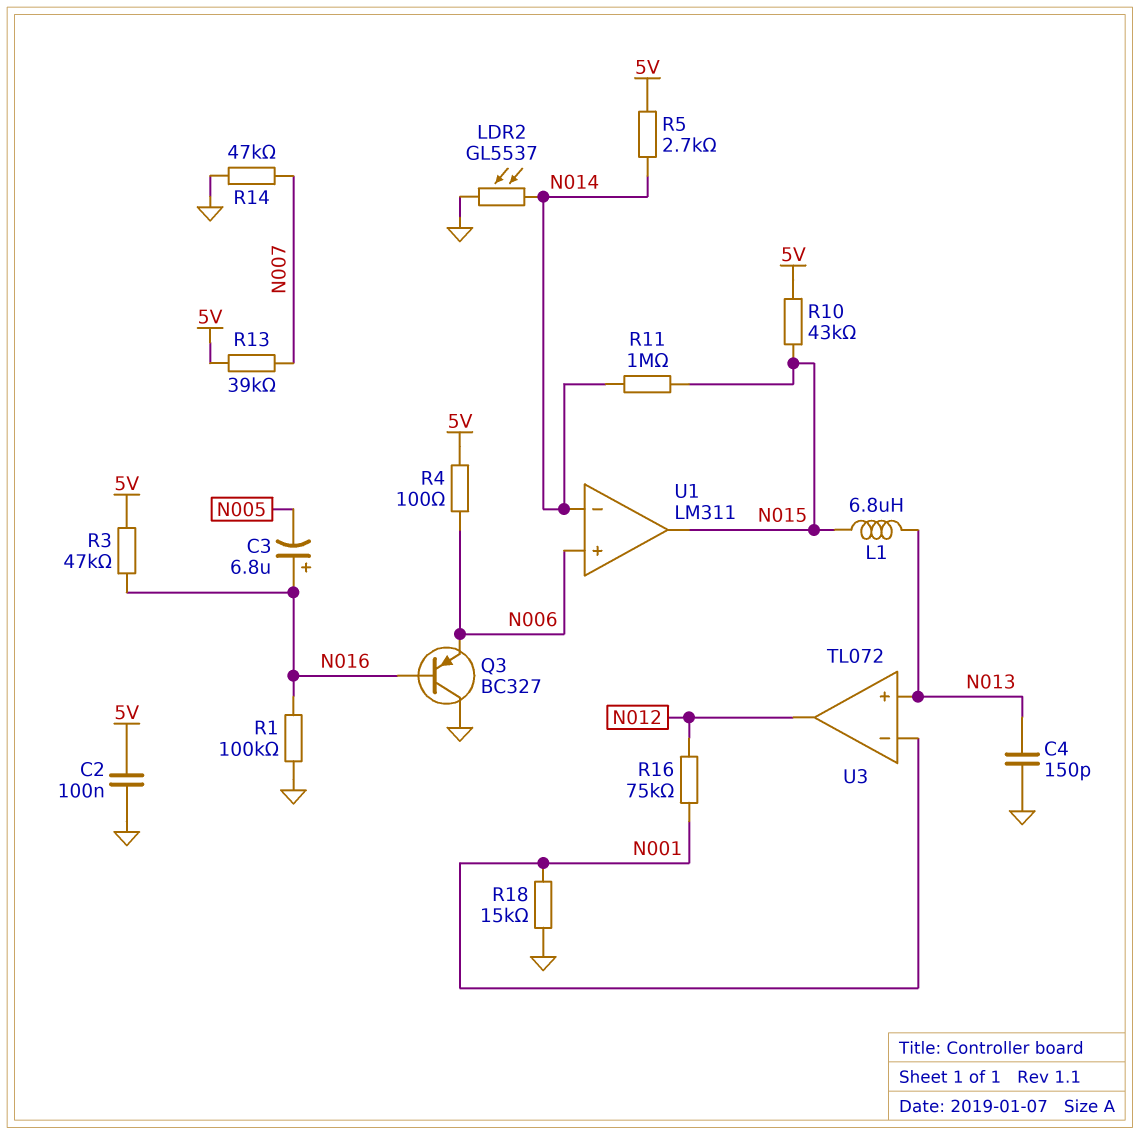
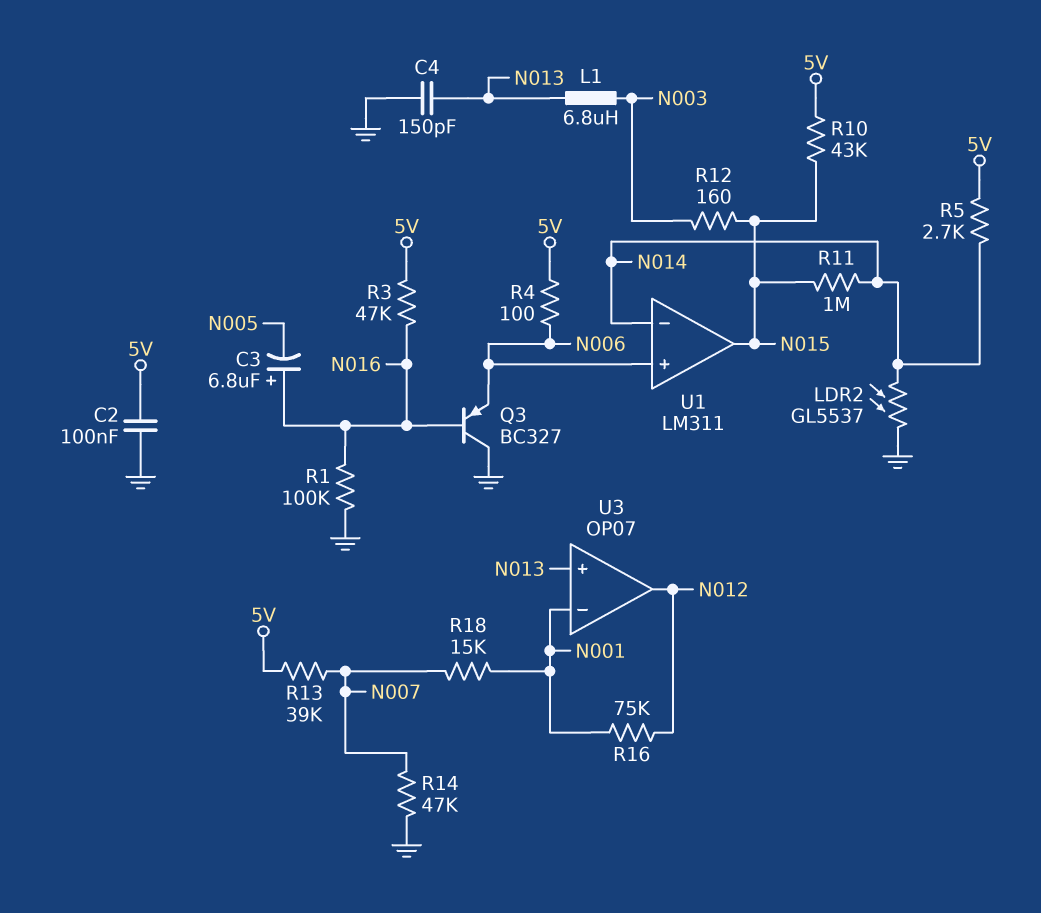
L1: 6.8uH (N013, N015) -> 6.8uH (N003, N013)
R12: none -> 160 (N003, N015)
R18: 15k (GND, N001) -> 15k (N001, N007)
U3: TL072 -> OP07

